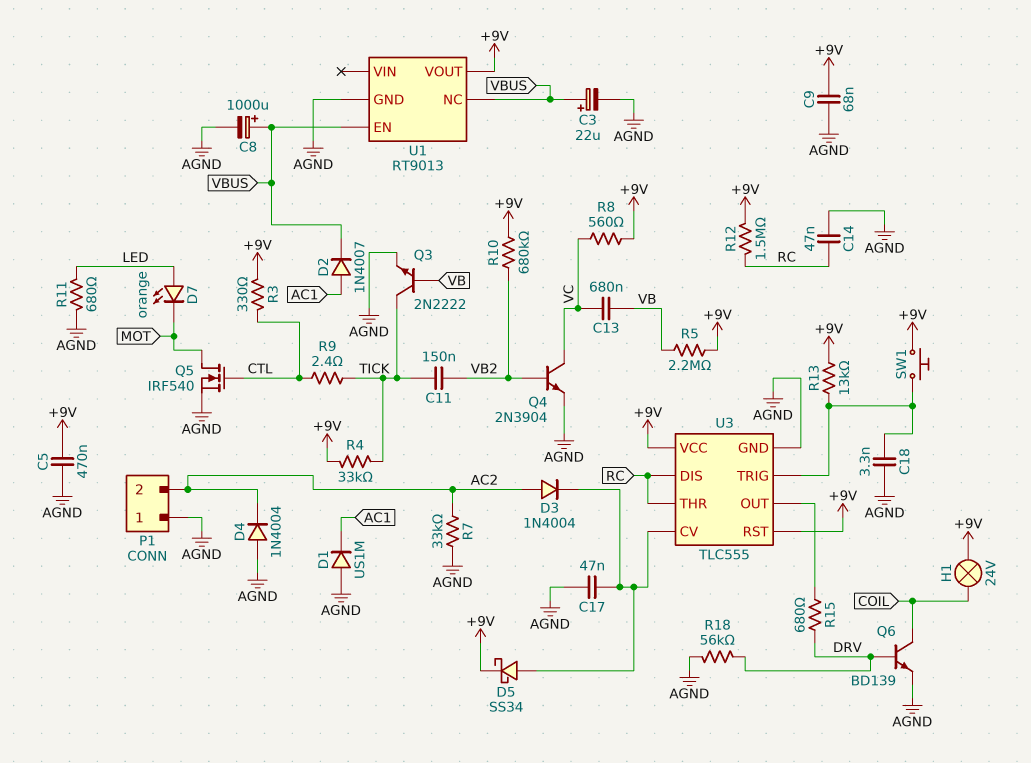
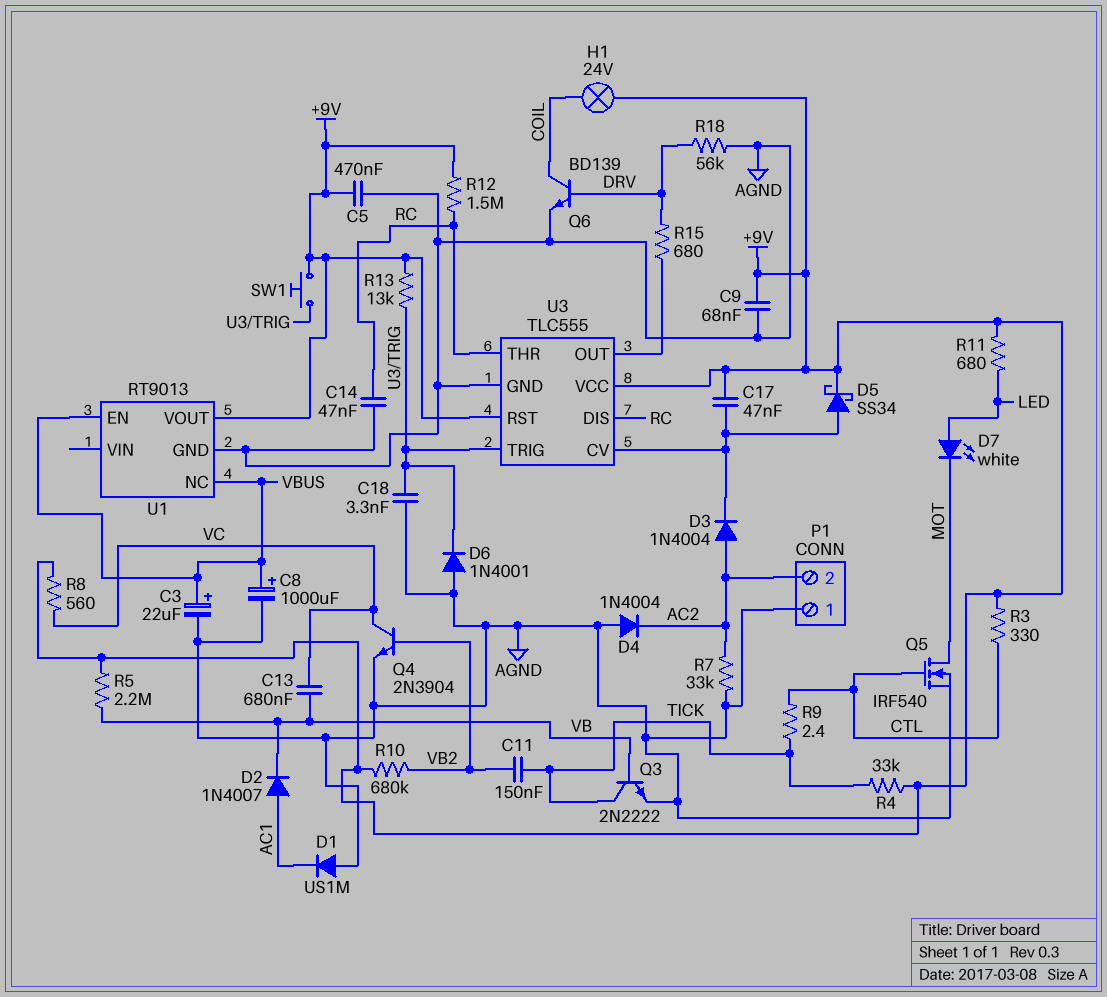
C17: 47nF (AGND, U3/CV) -> 47nF (+9V, U3/CV)
D2: diode 1N4007 (A AC1, K VBUS) -> diode 1N4007 (A AC1, K VB)
D6: none -> diode 1N4001 (A AGND, K U3/TRIG)
D7: LED orange (A LED, K MOT) -> LED white (A LED, K MOT)
R11: 680 (AGND, LED) -> 680 (+9V, LED)

